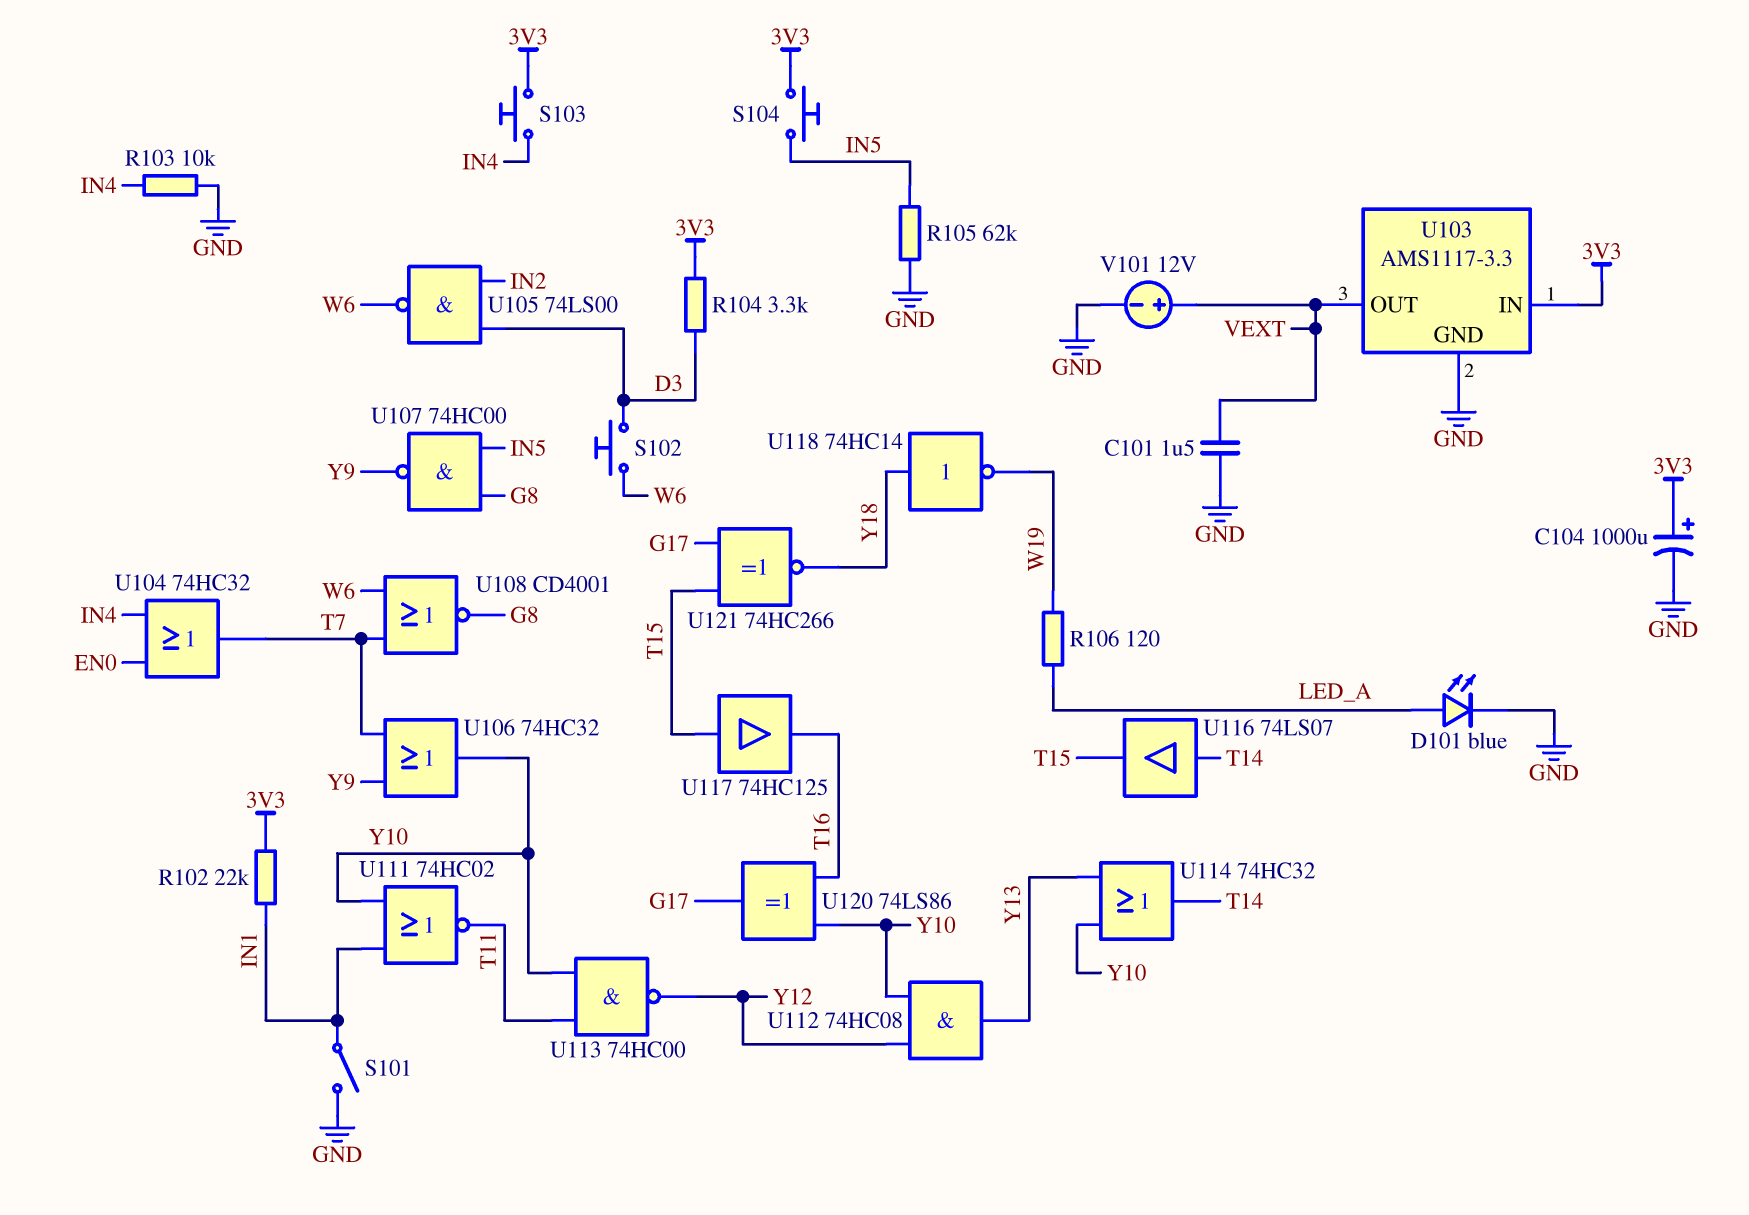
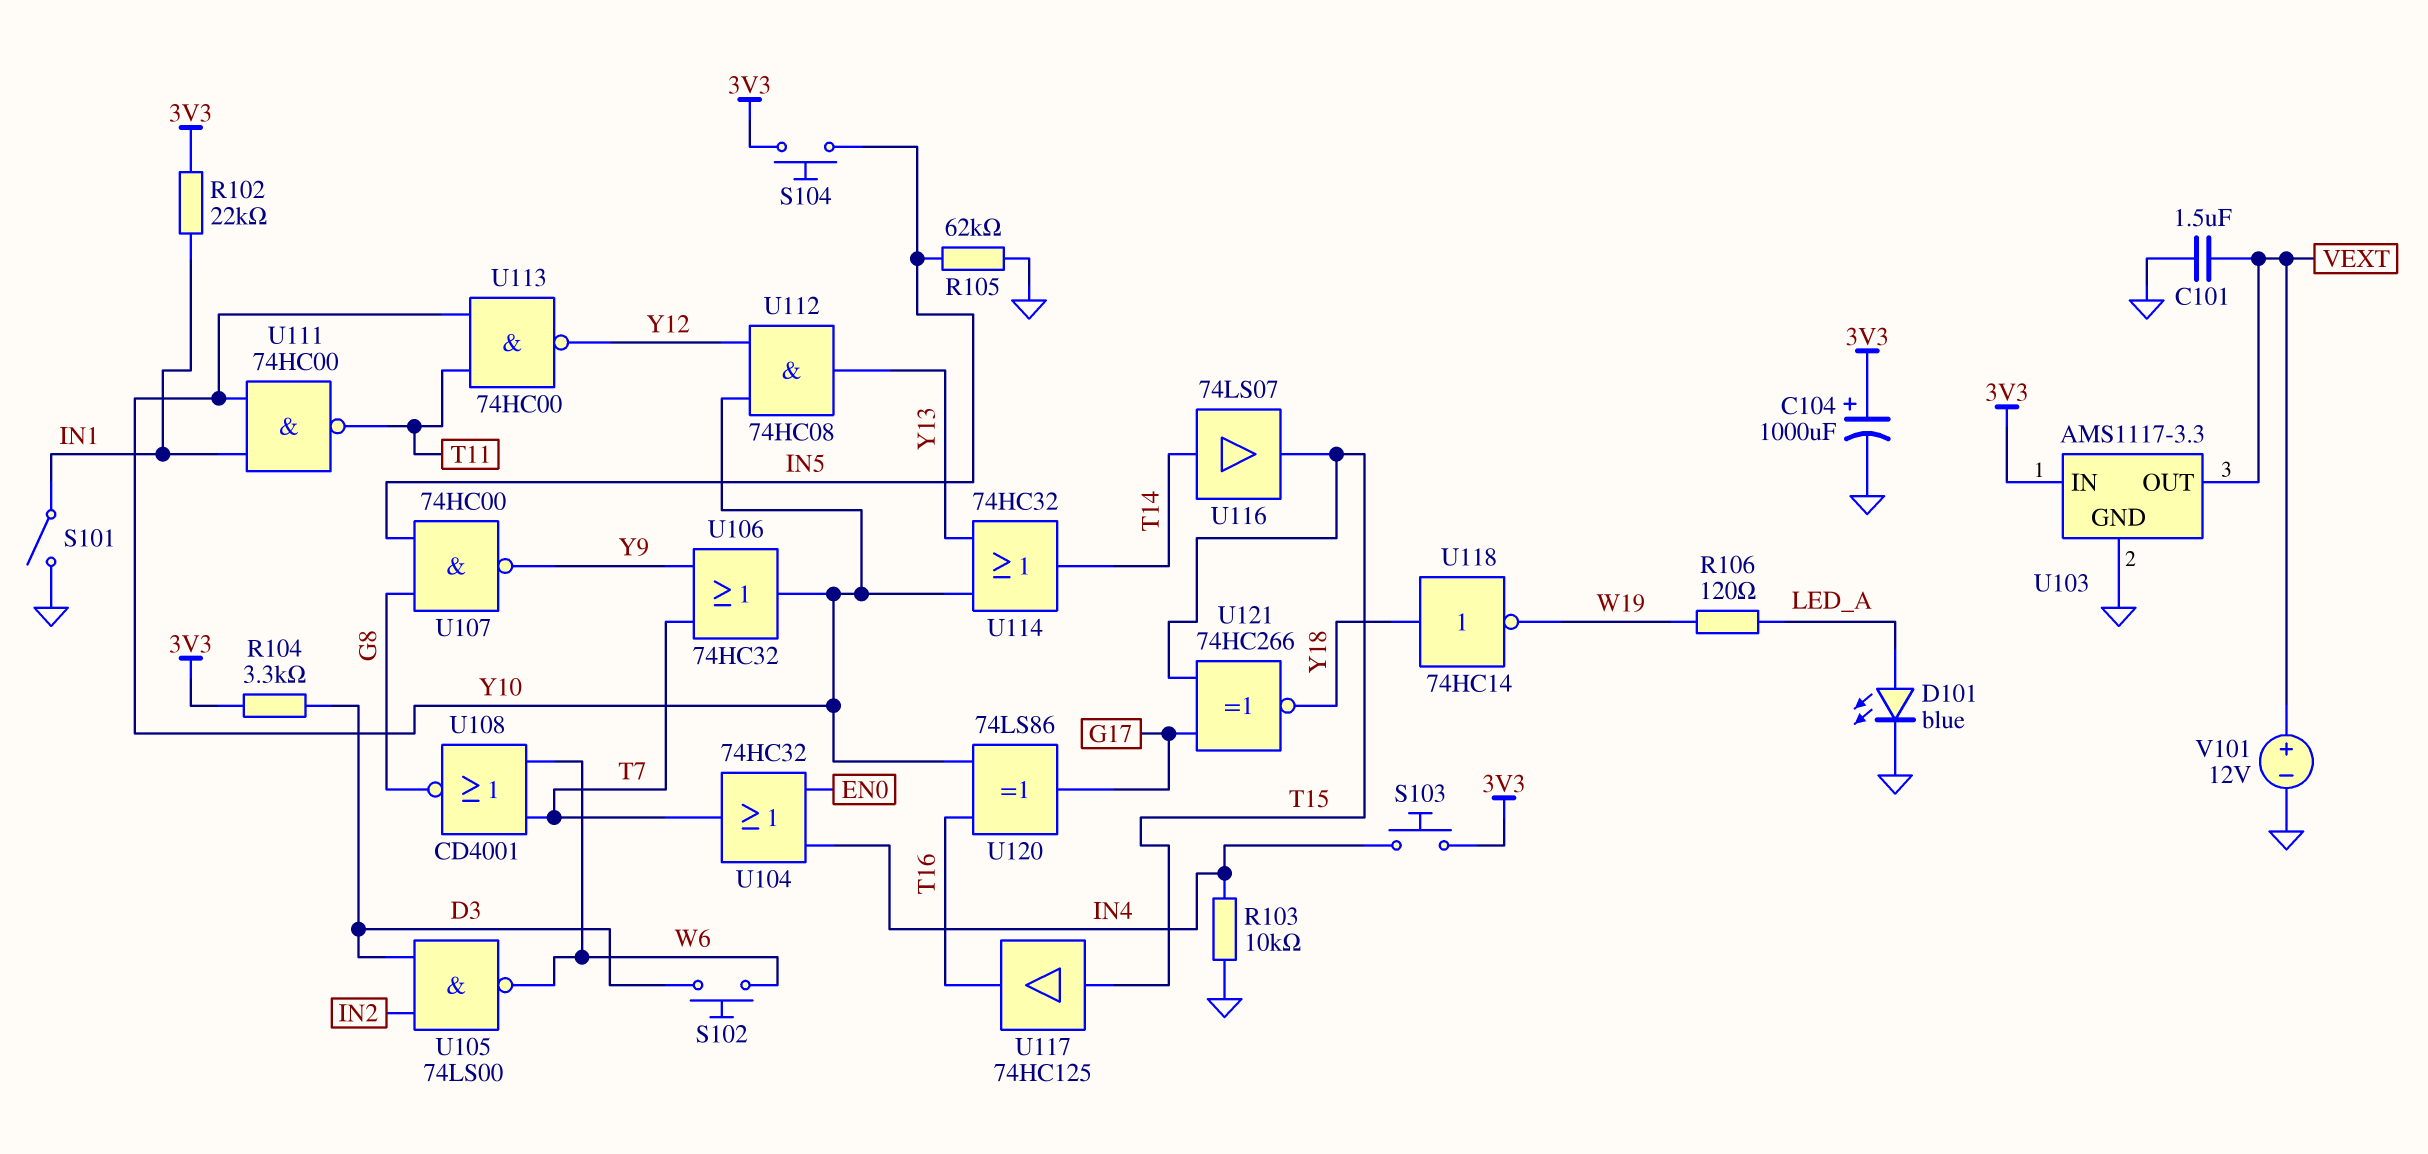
U111: NOR 74HC02 (in IN1, in Y10, out T11) -> NAND 74HC00 (in IN1, in Y10, out T11)

